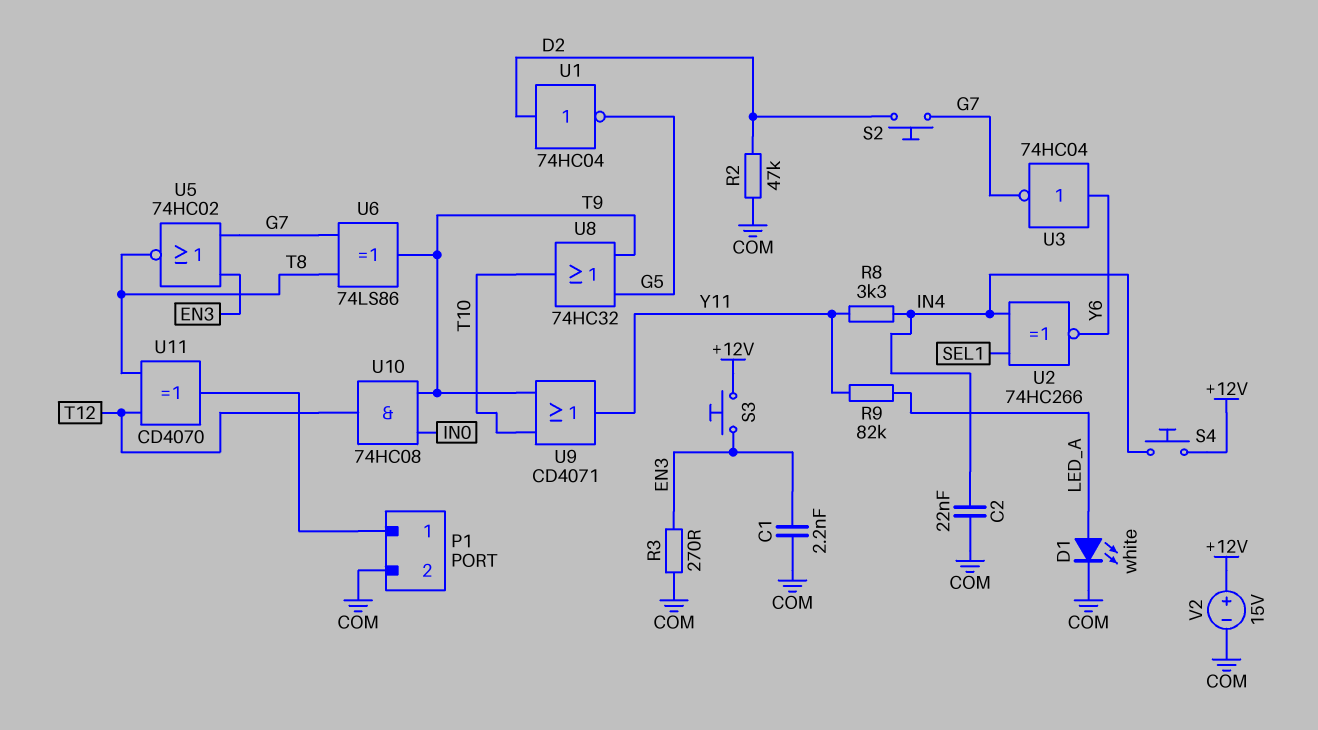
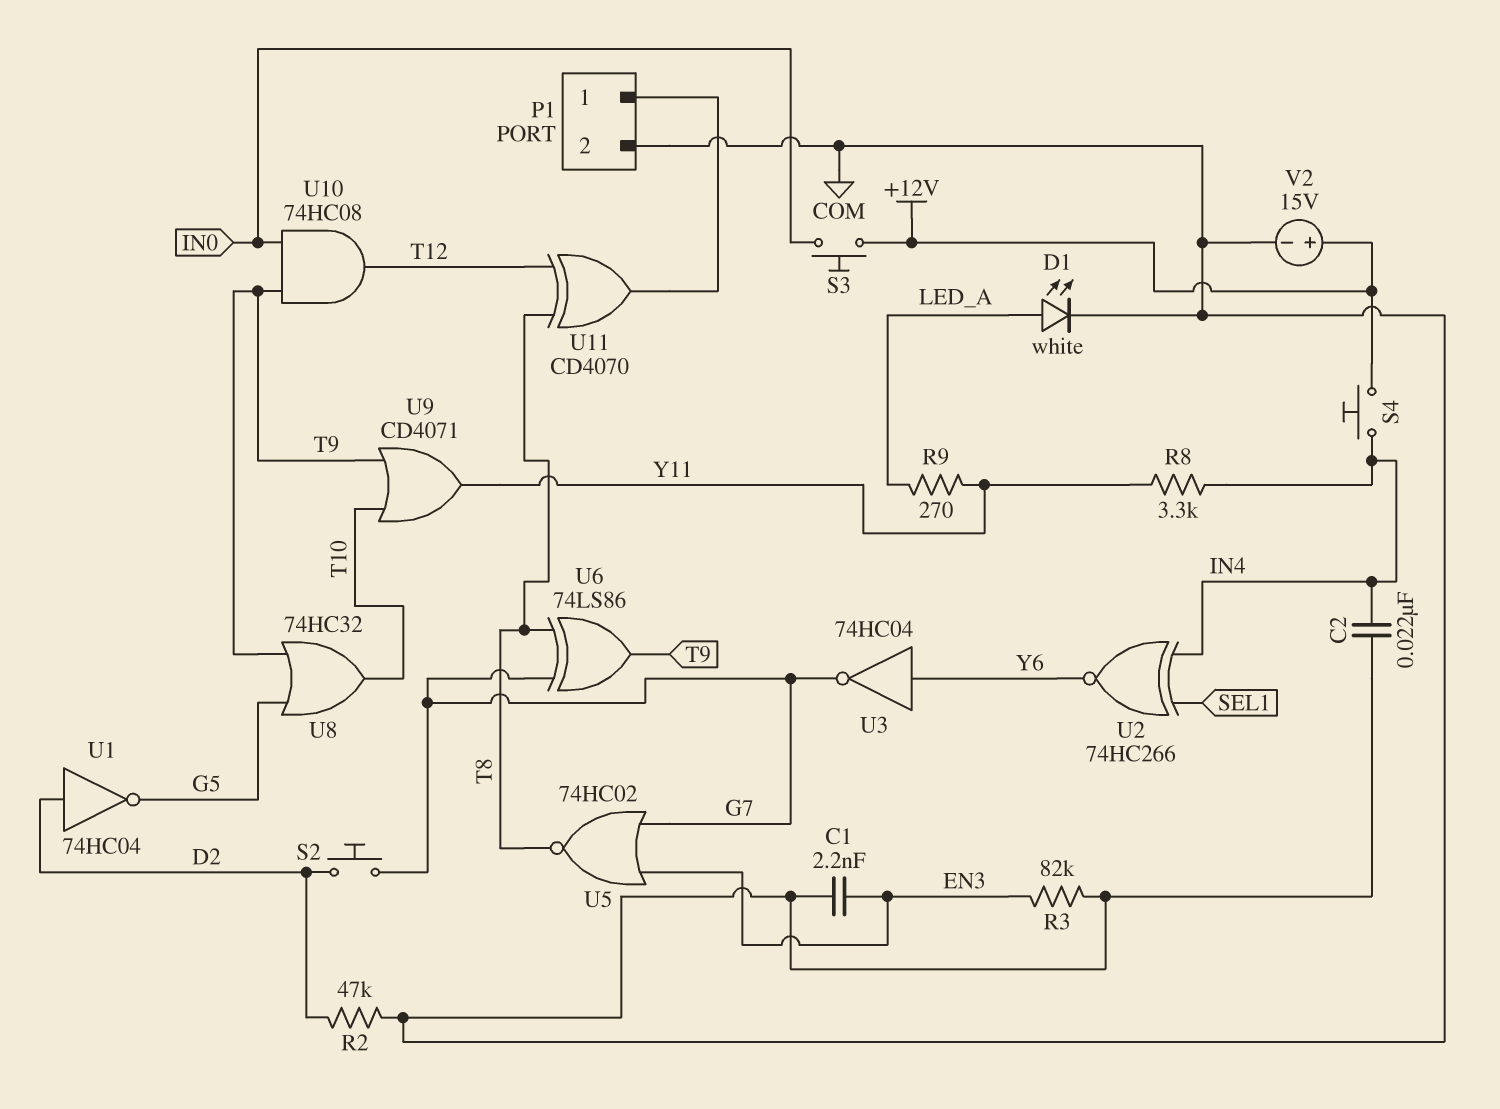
R3: 270 (COM, EN3) -> 82k (COM, EN3)
R9: 82k (LED_A, Y11) -> 270 (LED_A, Y11)
S3: button (+12V, EN3) -> button (+12V, IN0)

